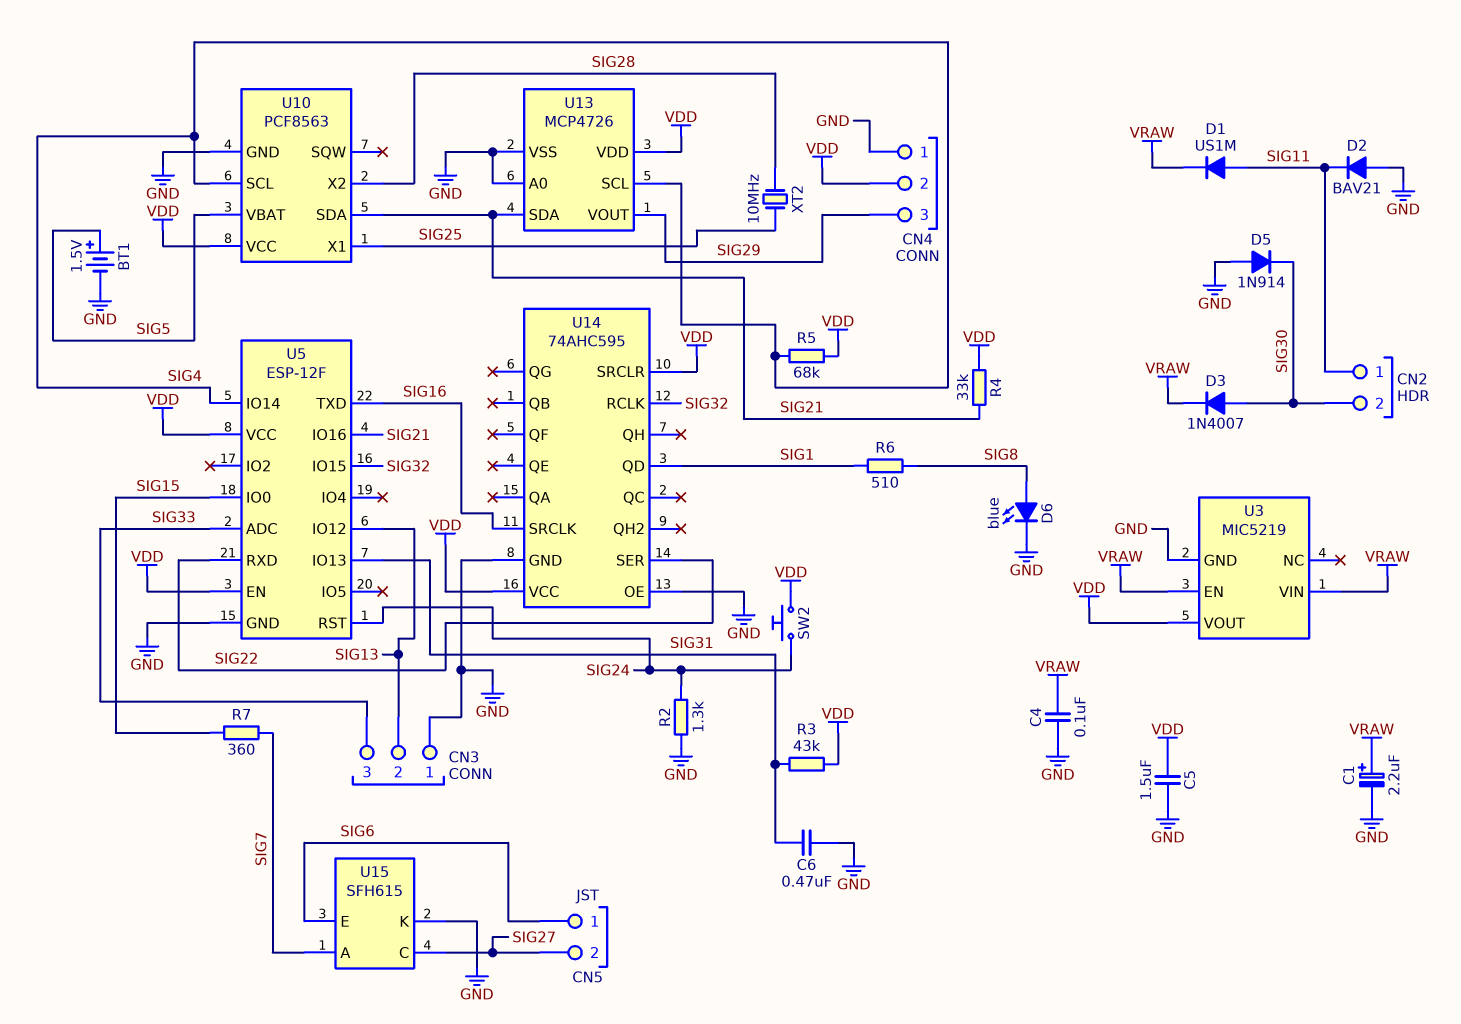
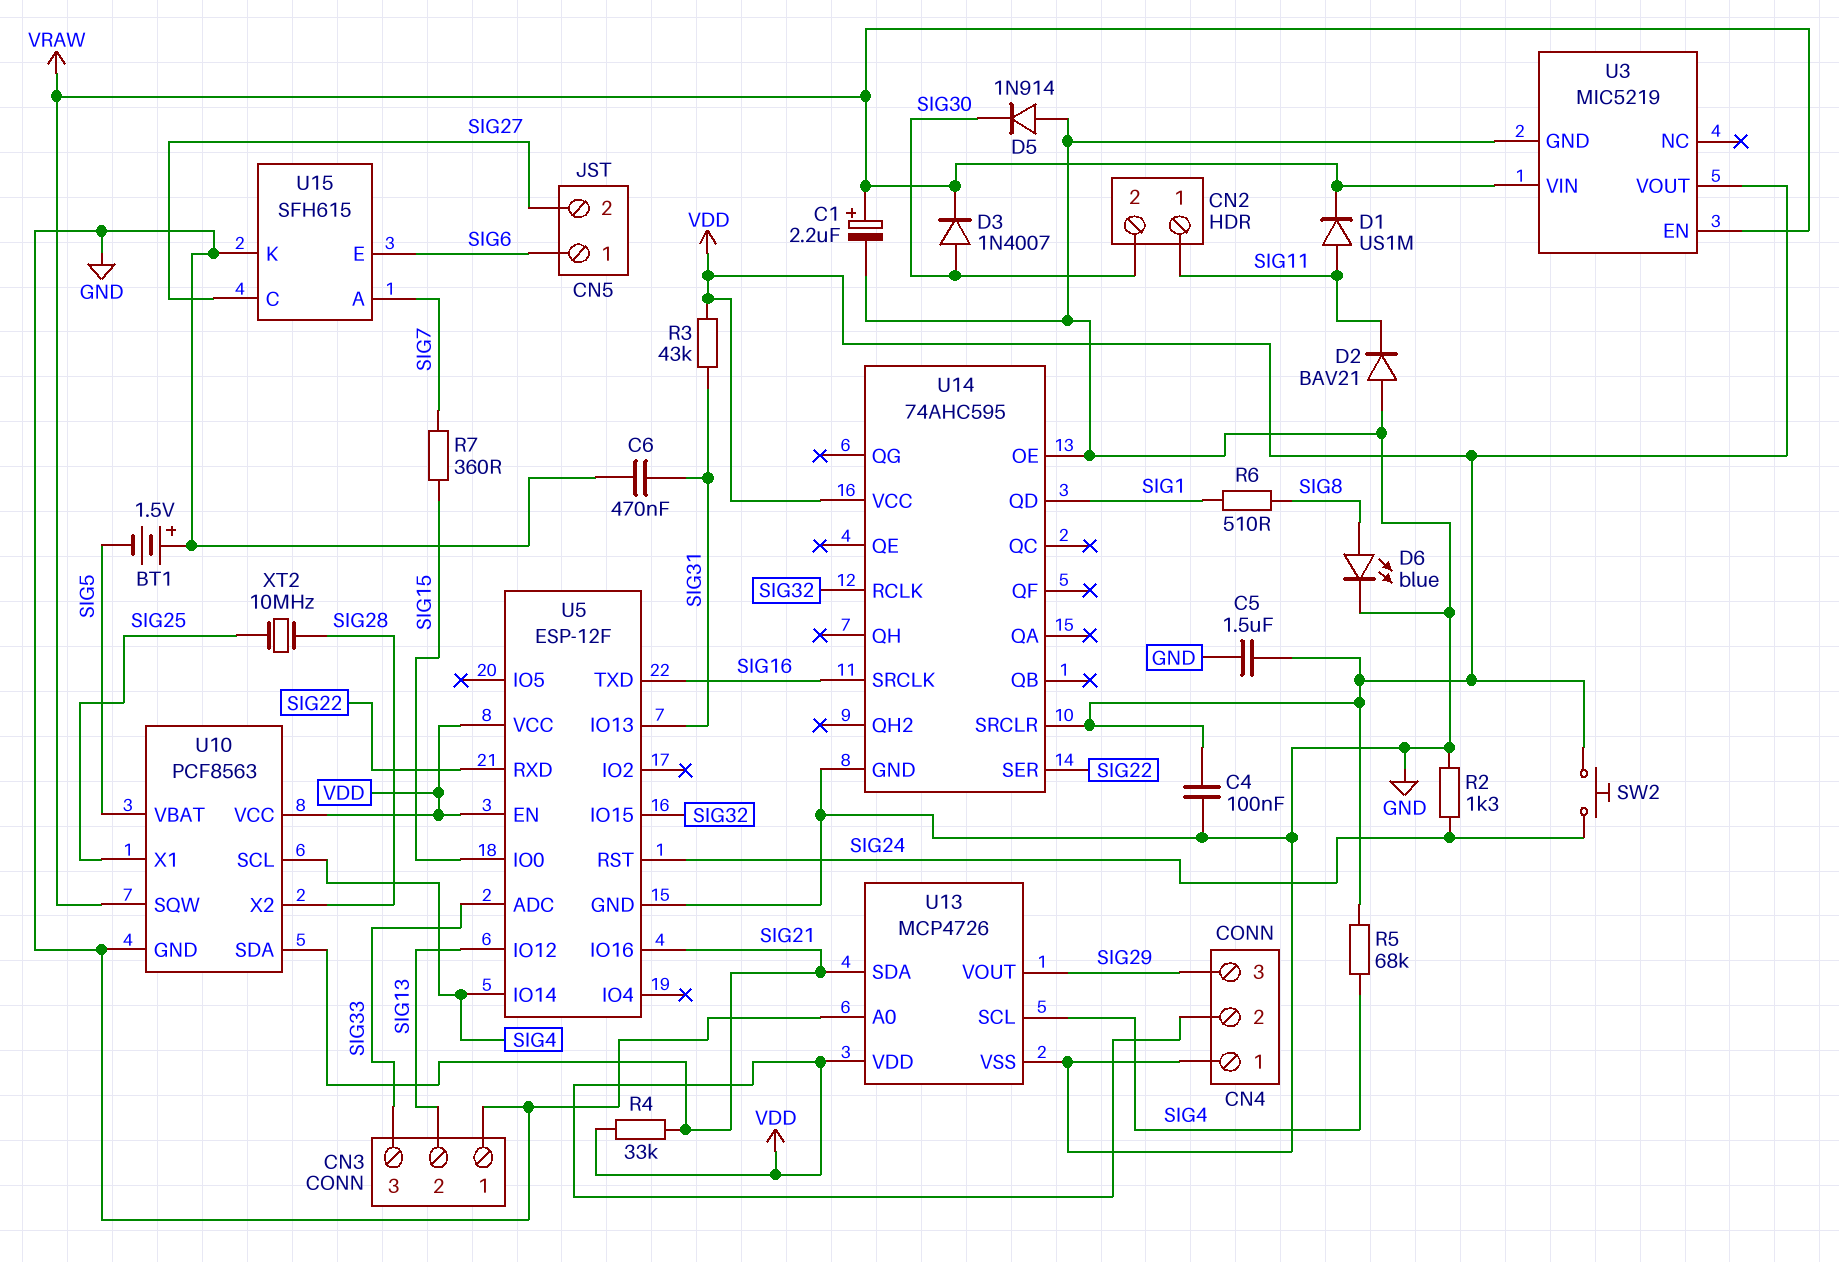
BT1: 1.5V (plus SIG5, minus GND) -> 1.5V (plus GND, minus SIG5)
C4: 100nF (GND, VRAW) -> 100nF (GND, VDD)
U10 pin SQW: none -> VRAW

